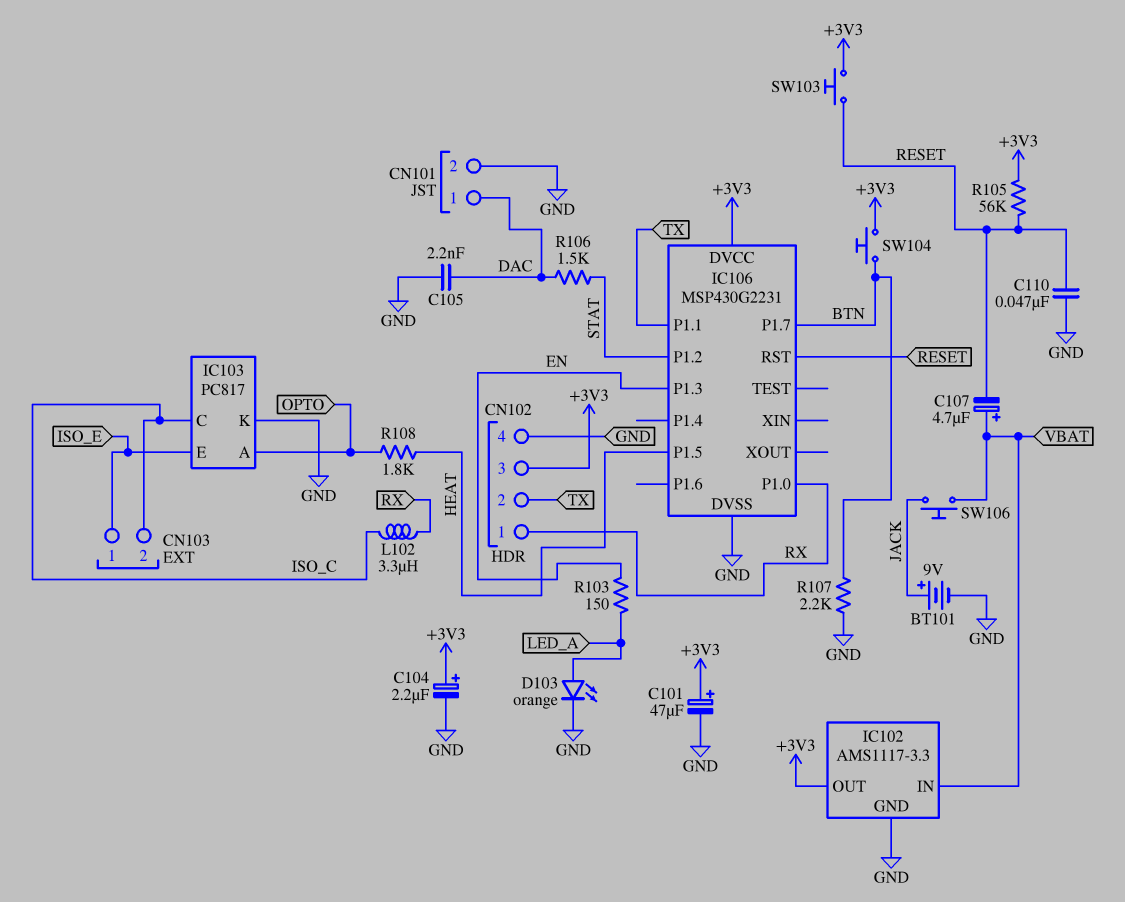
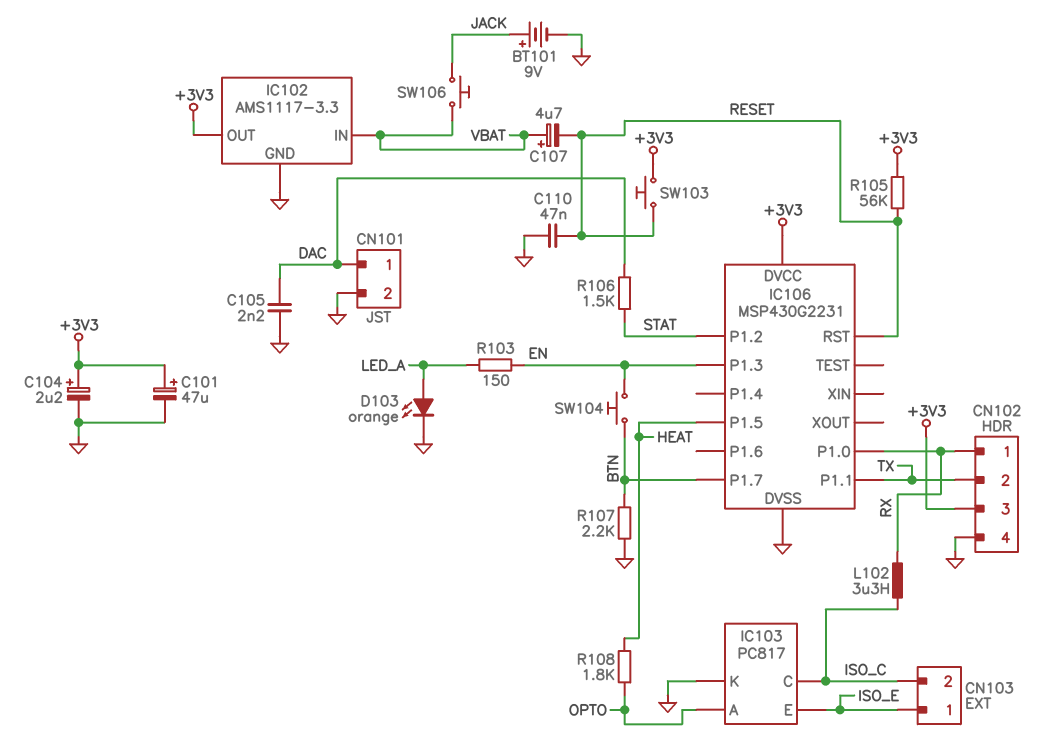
SW104: button (+3V3, BTN) -> button (BTN, EN)

